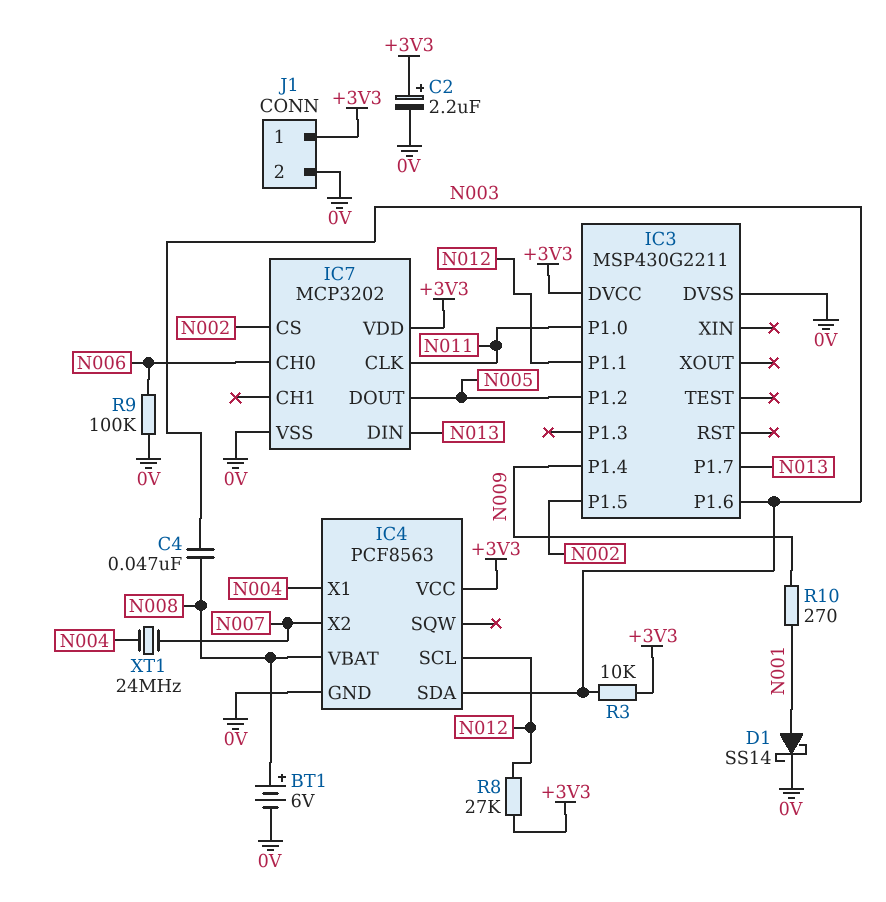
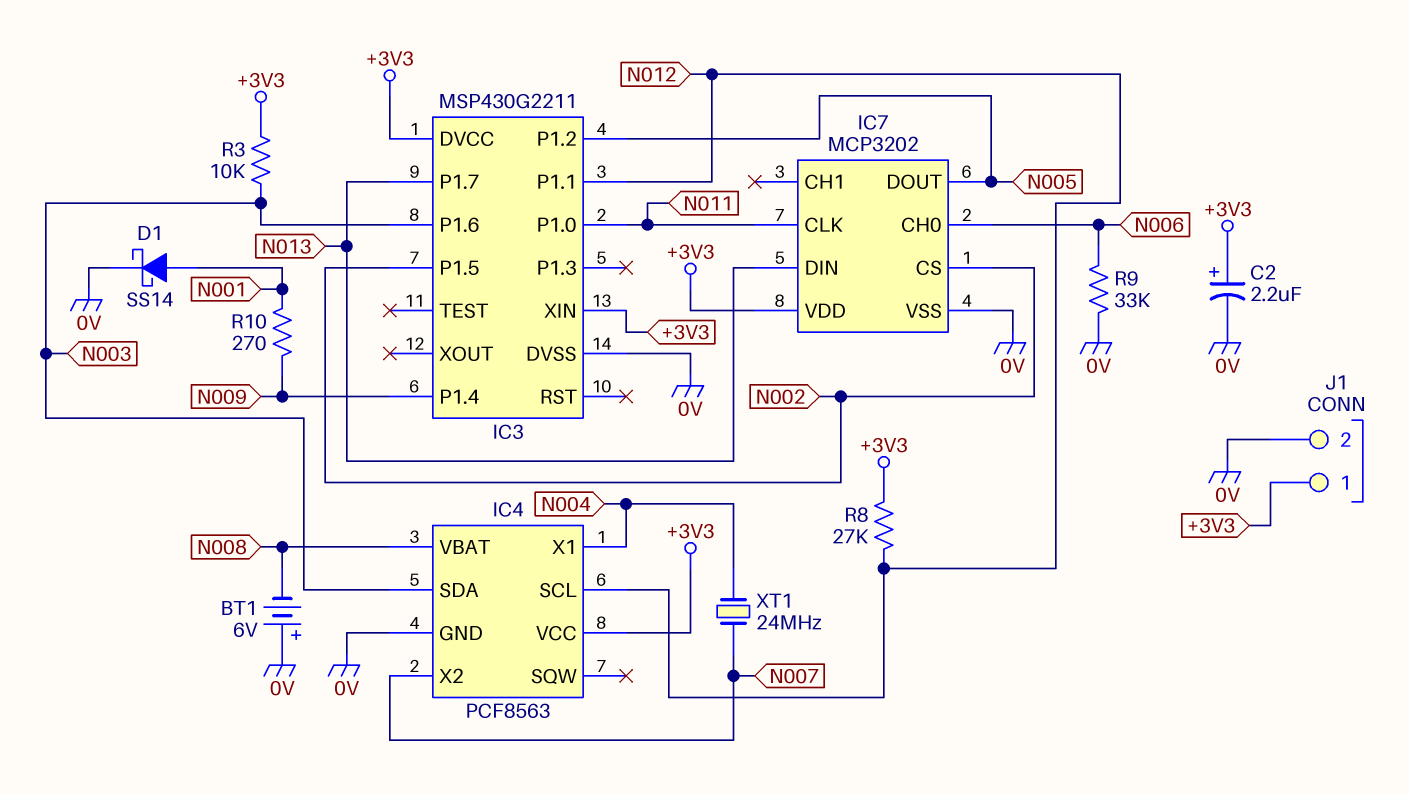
BT1: 6V (plus N008, minus 0V) -> 6V (plus 0V, minus N008)
C4: 47nF (N003, N008) -> none
IC3 pin XIN: none -> +3V3
R9: 100k (0V, N006) -> 33k (0V, N006)

